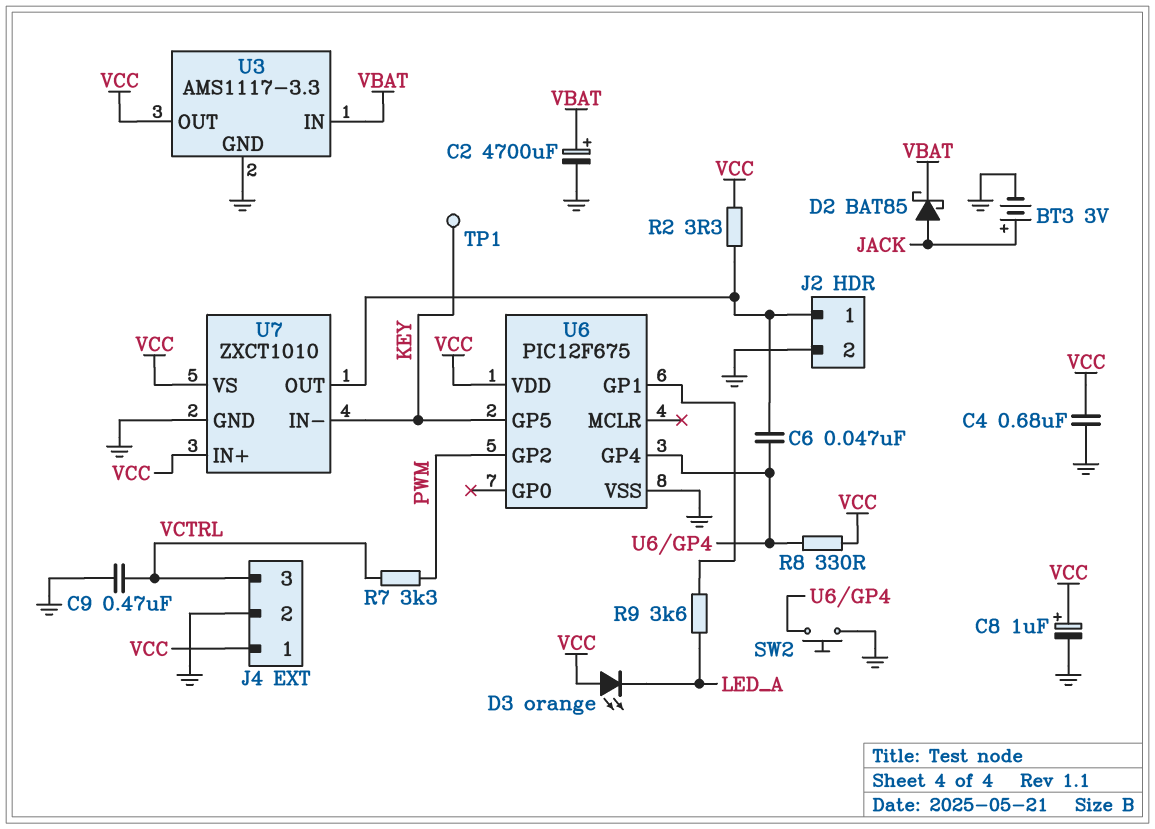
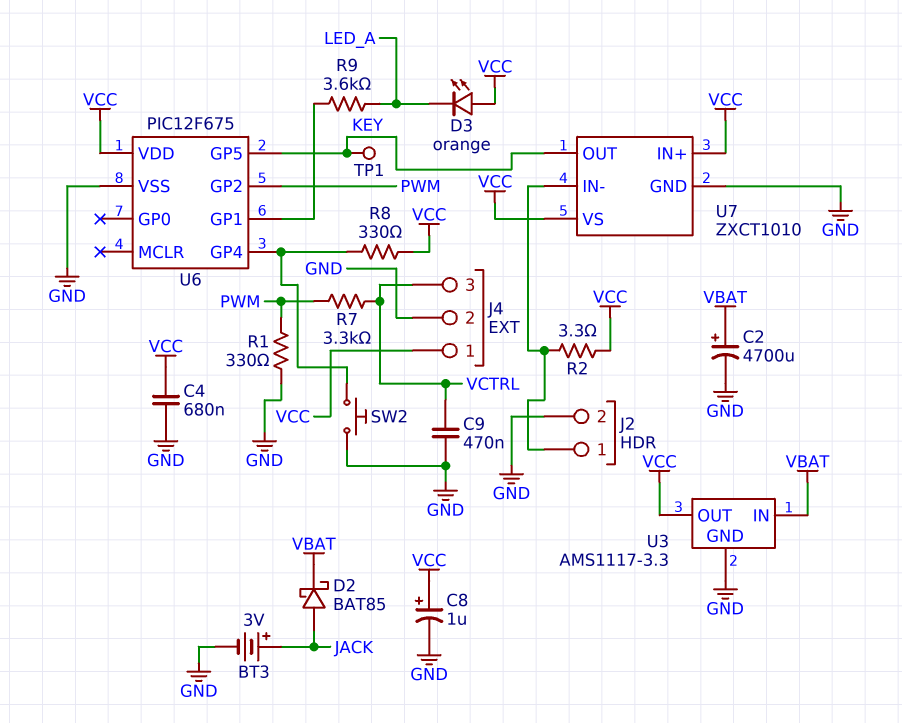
C6: 47nF (J2/1, U6/GP4) -> none
R1: none -> 330 (GND, PWM)
U7 pin IN-: KEY -> J2/1
U7 pin OUT: J2/1 -> KEY

